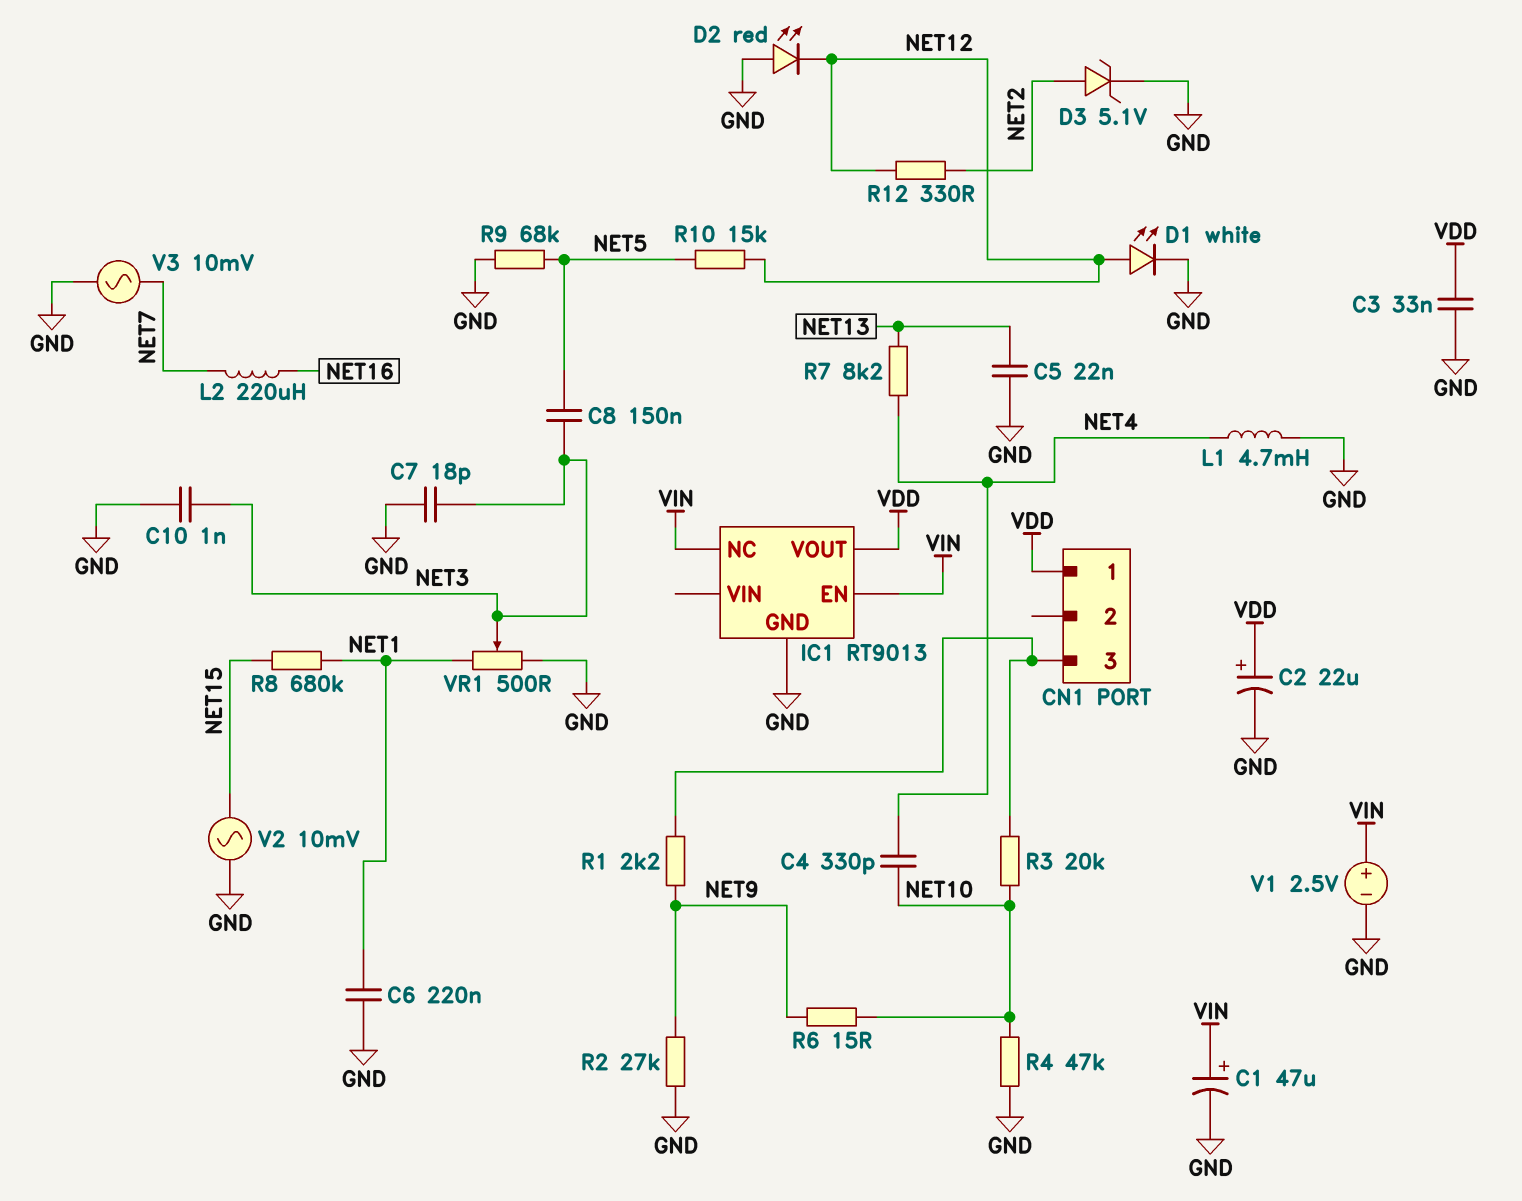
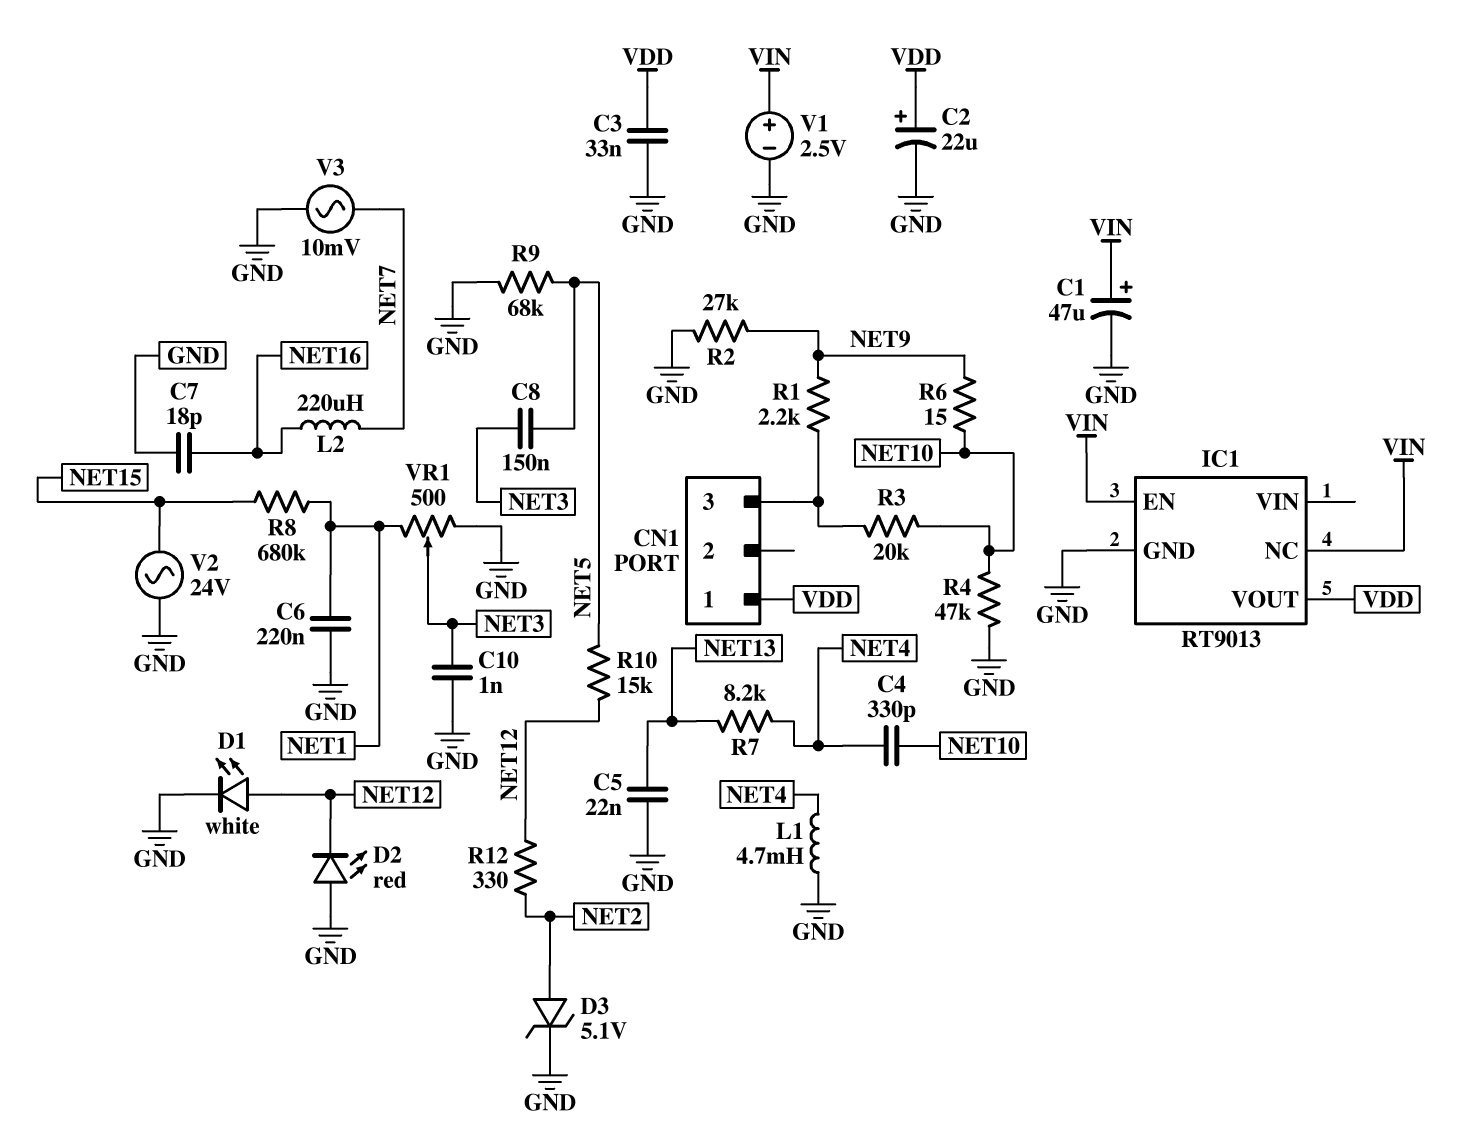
C7: 18pF (GND, NET3) -> 18pF (GND, NET16)
V2: AC 10mV (GND, NET15) -> AC 24V (GND, NET15)

